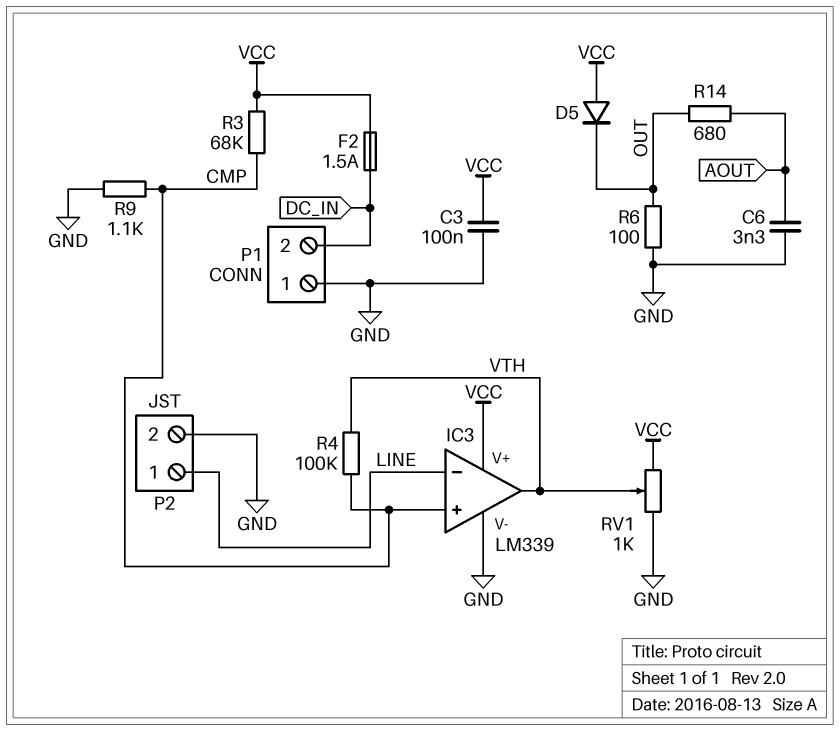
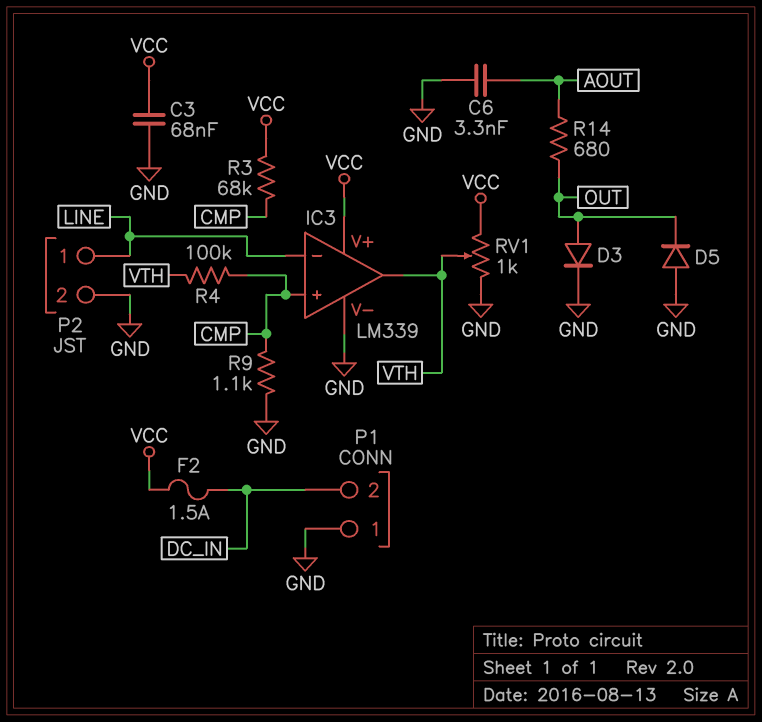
C3: 100nF (GND, VCC) -> 68nF (GND, VCC)
D3: none -> diode (A OUT, K GND)
D5: diode (A VCC, K OUT) -> diode (A GND, K OUT)
R6: 100 (GND, OUT) -> none

